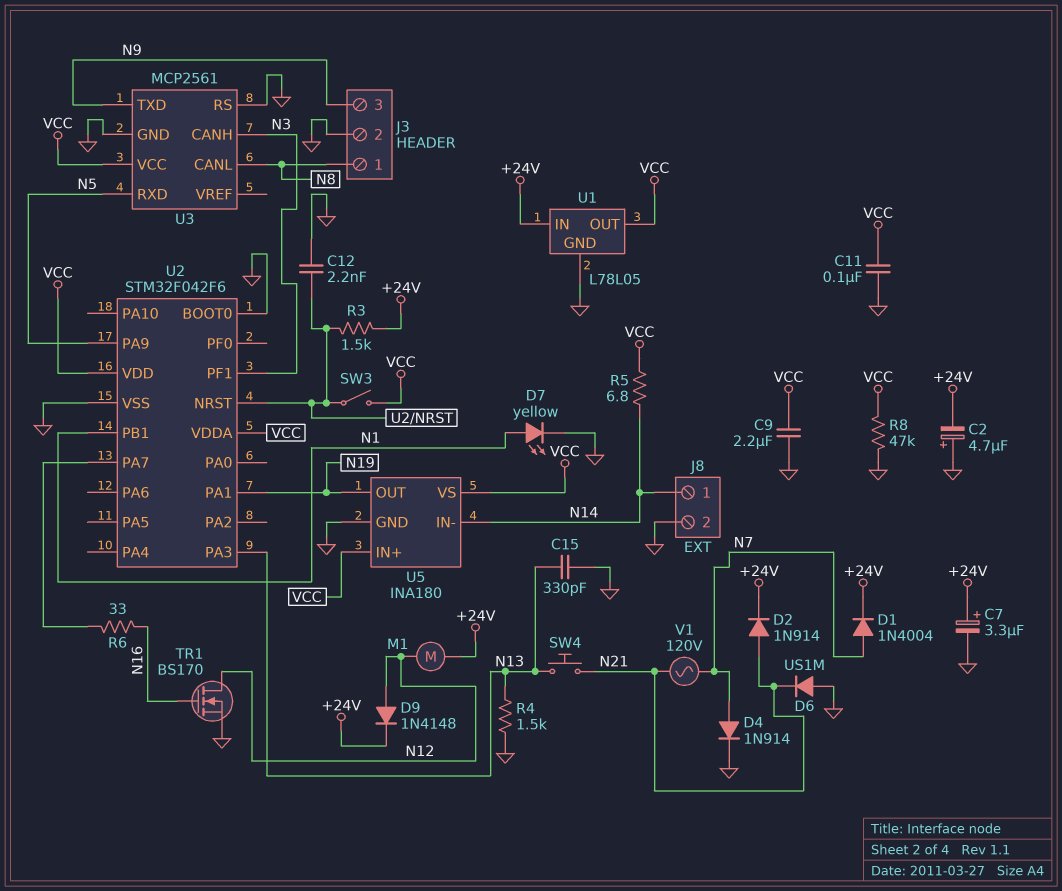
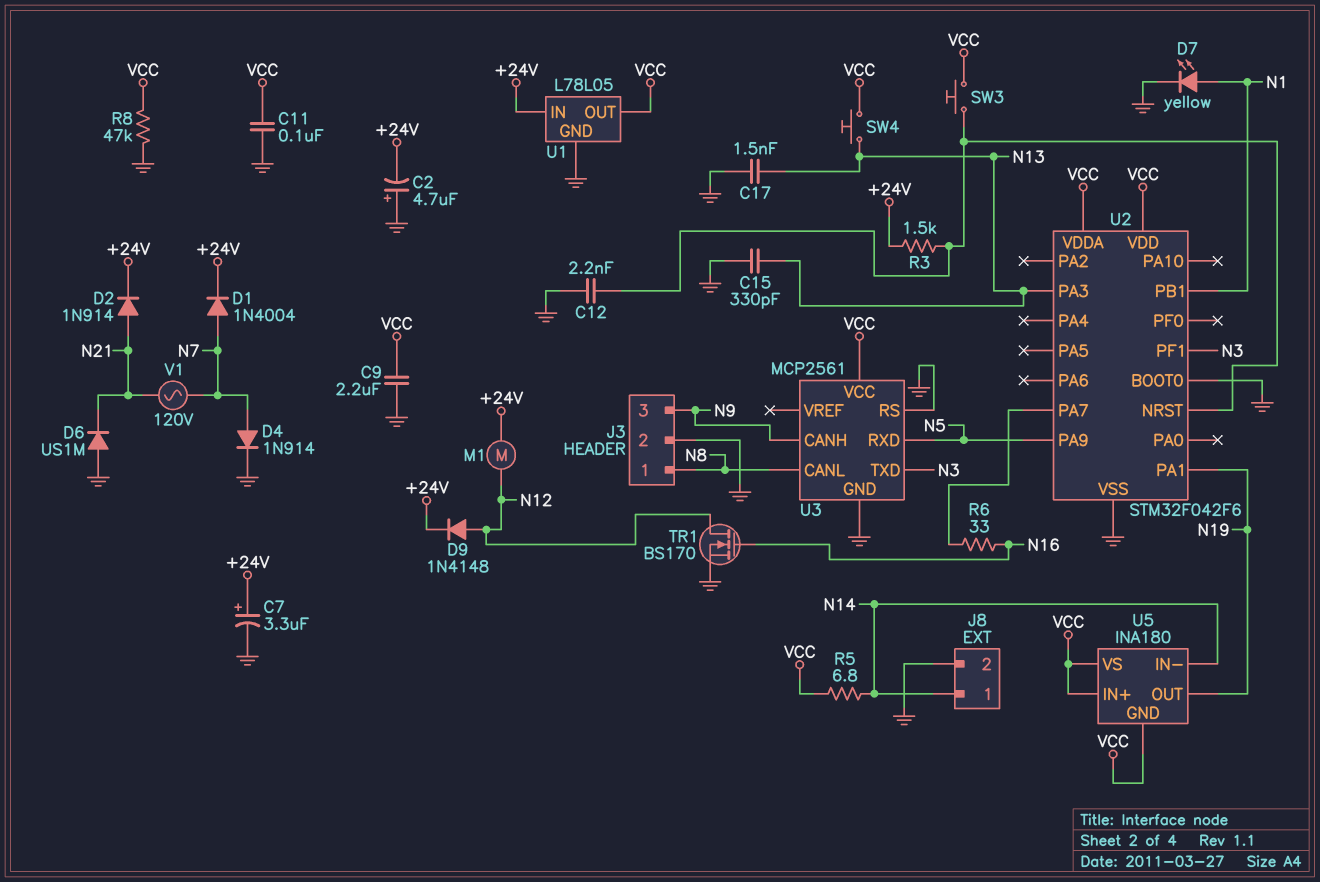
C17: none -> 1.5nF (GND, N13)
R4: 1.5k (GND, N13) -> none
SW3: switch (U2/NRST, VCC) -> button (U2/NRST, VCC)
SW4: button (N13, N21) -> button (N13, VCC)
U3 pin CANH: N3 -> N9
U3 pin TXD: N9 -> N3
U5 pin GND: GND -> VCC

